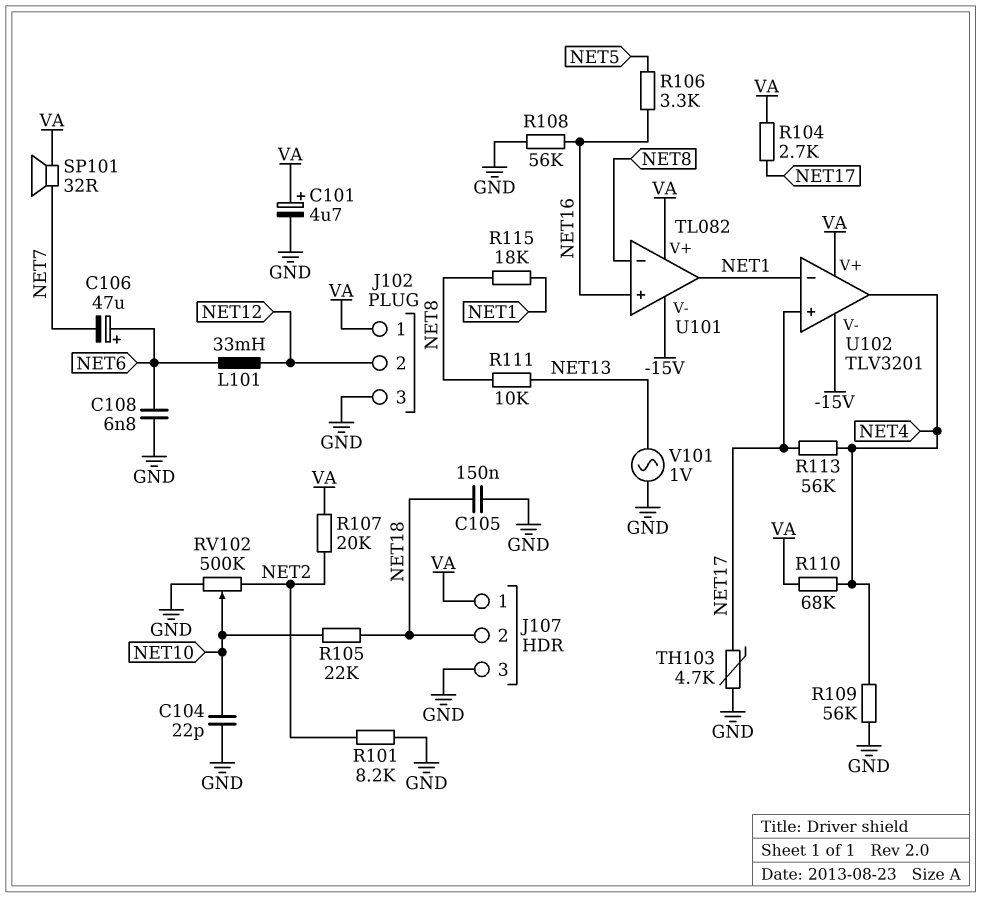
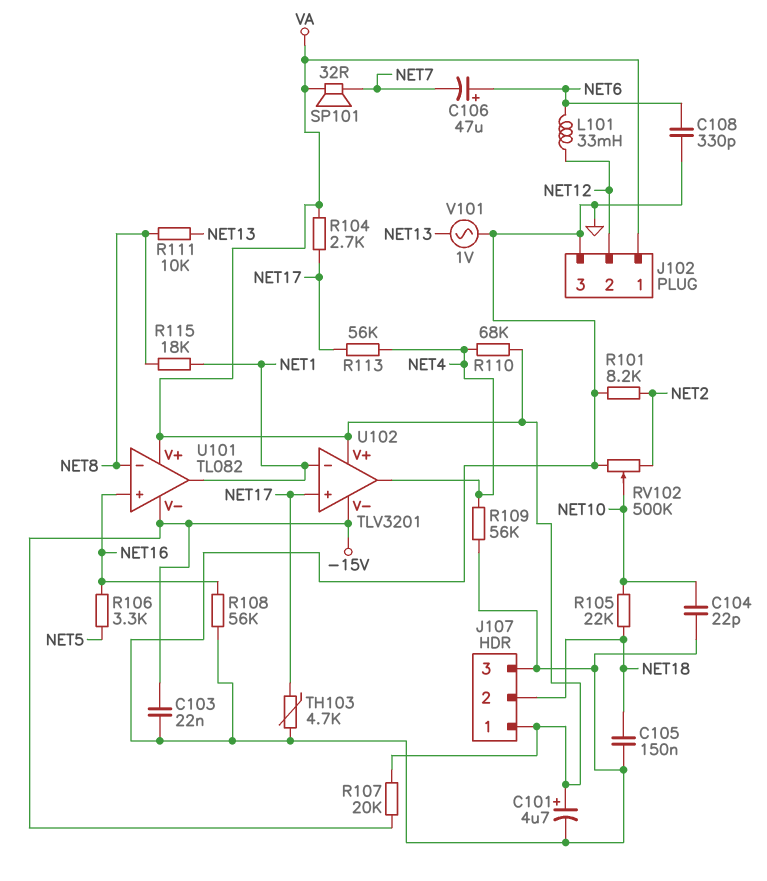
C103: none -> 22nF (-15V, GND)
C108: 6.8nF (GND, NET6) -> 330pF (GND, NET6)
R107: 20k (NET2, VA) -> 20k (-15V, VA)

